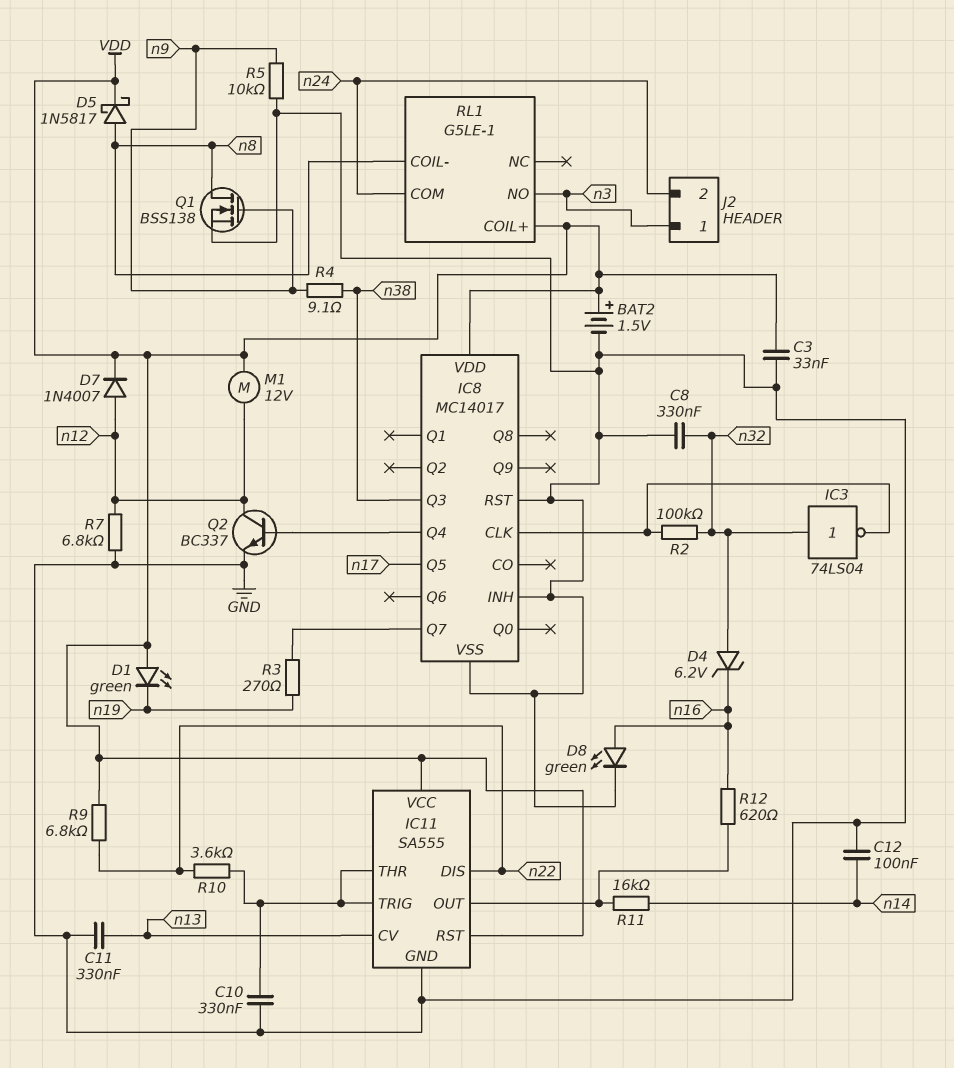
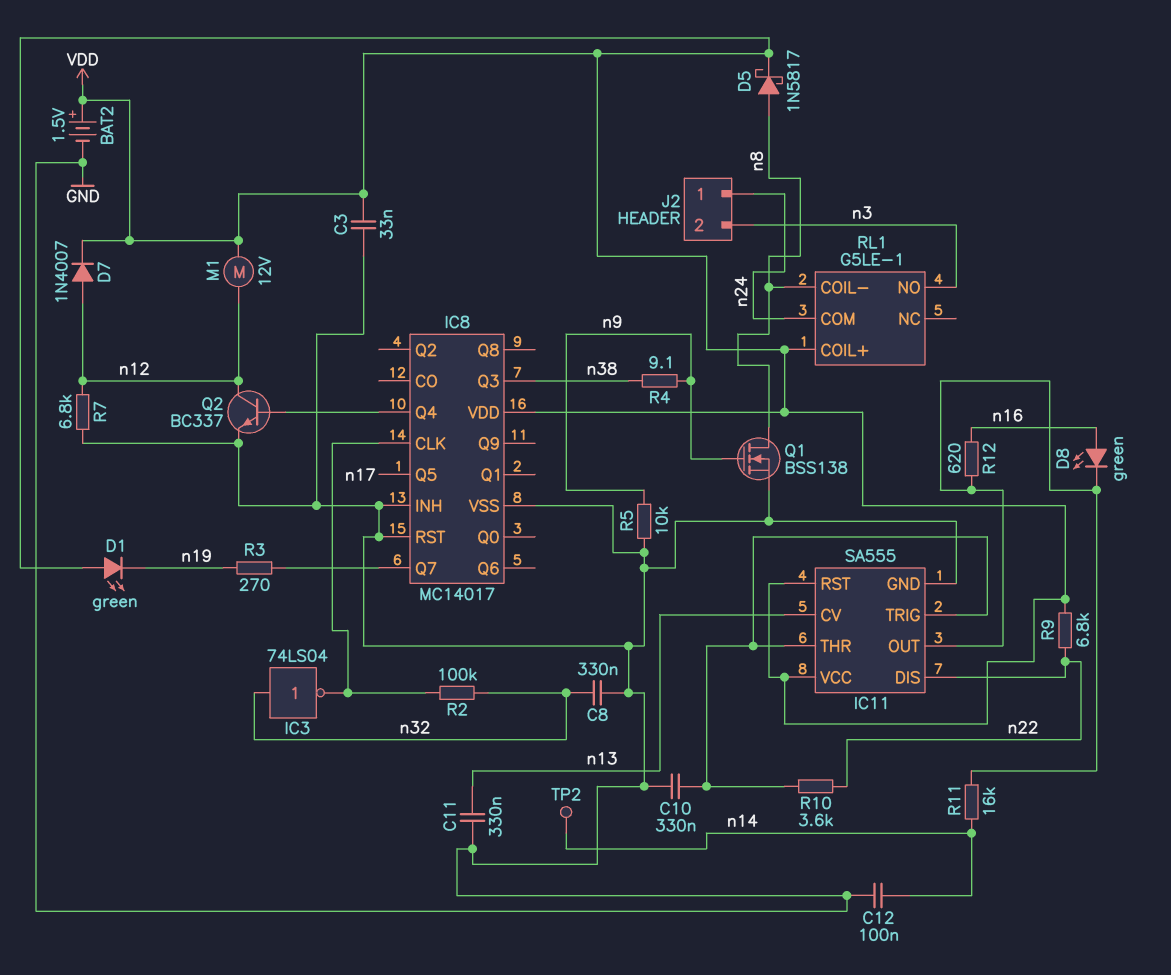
D4: zener 6.2V (A n32, K n16) -> none
D8: LED green (A n16, K GND) -> LED green (A n16, K IC11/OUT)
J2 pin 1: n3 -> n24
J2 pin 2: n24 -> n3
TP2: none -> test point (n14)

